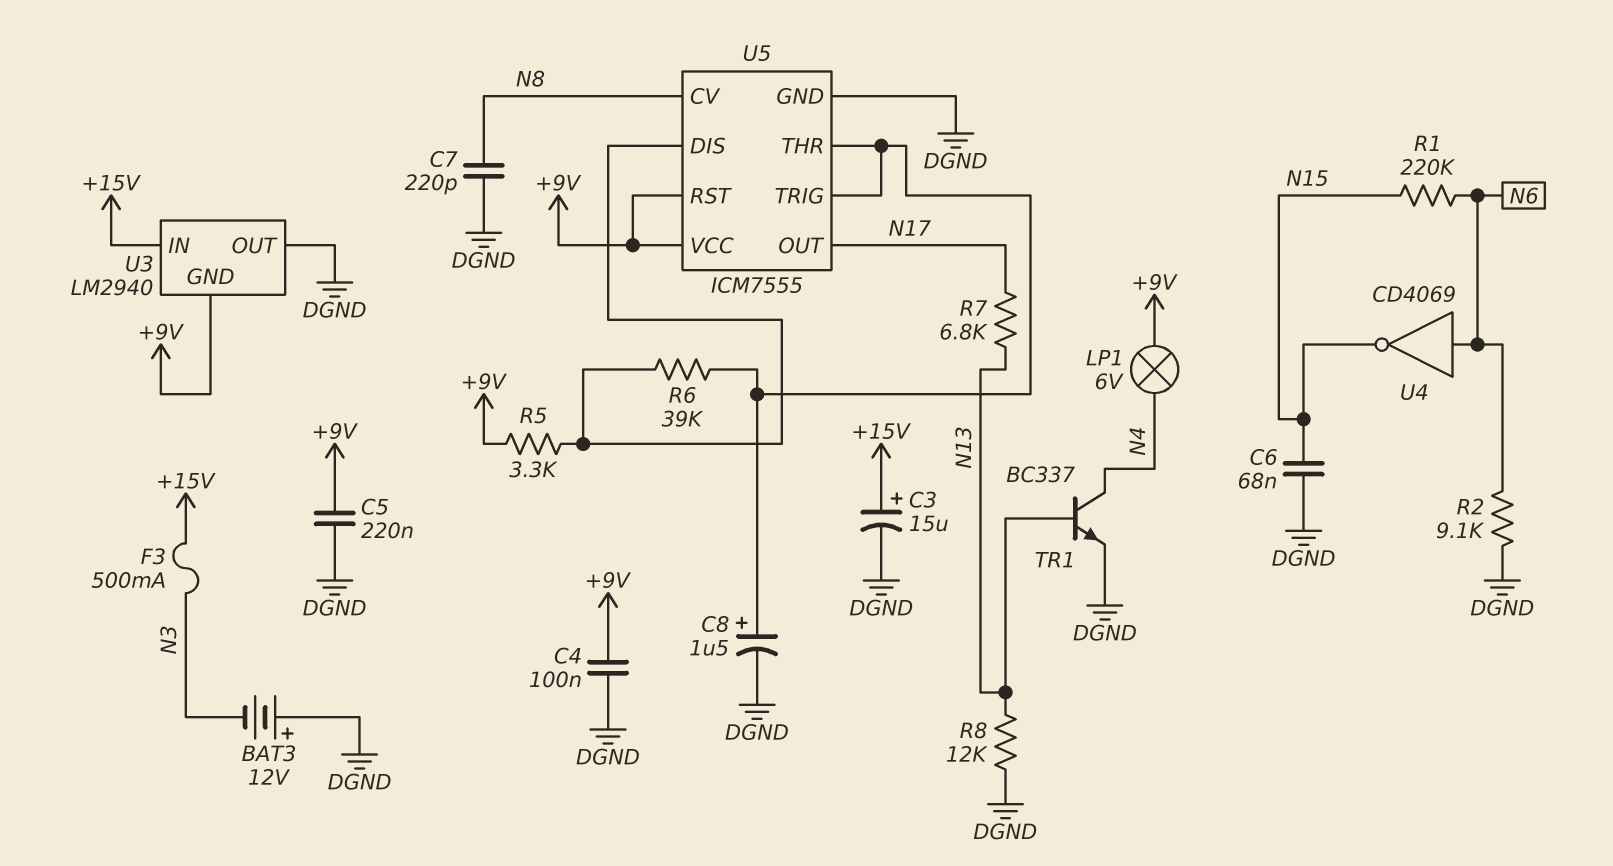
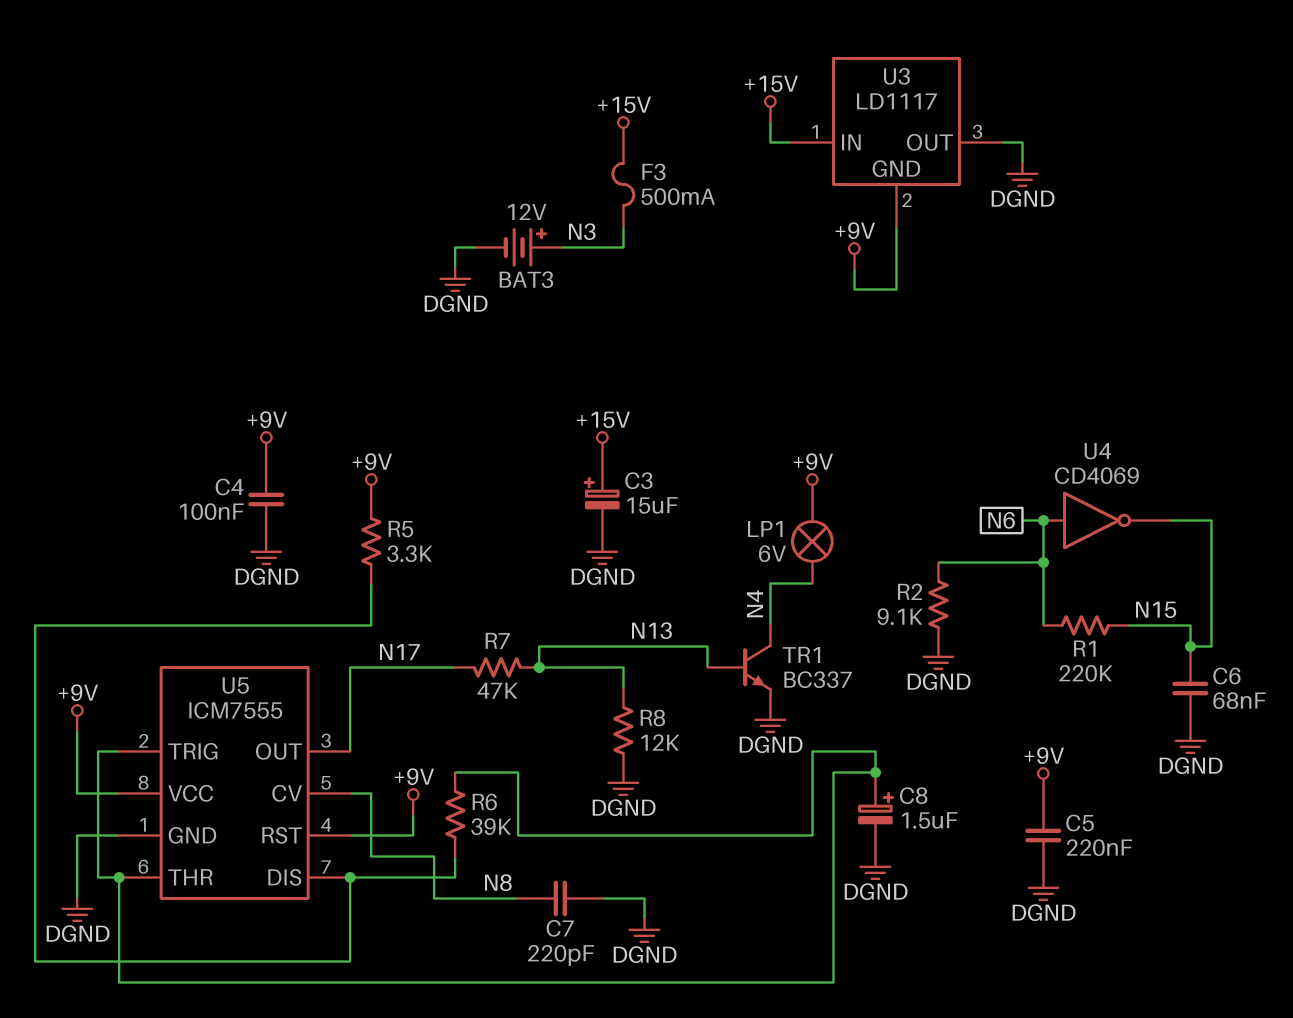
BAT3: 12V (plus DGND, minus N3) -> 12V (plus N3, minus DGND)
R7: 6.8k (N13, N17) -> 47k (N13, N17)
U3: LM2940 -> LD1117

